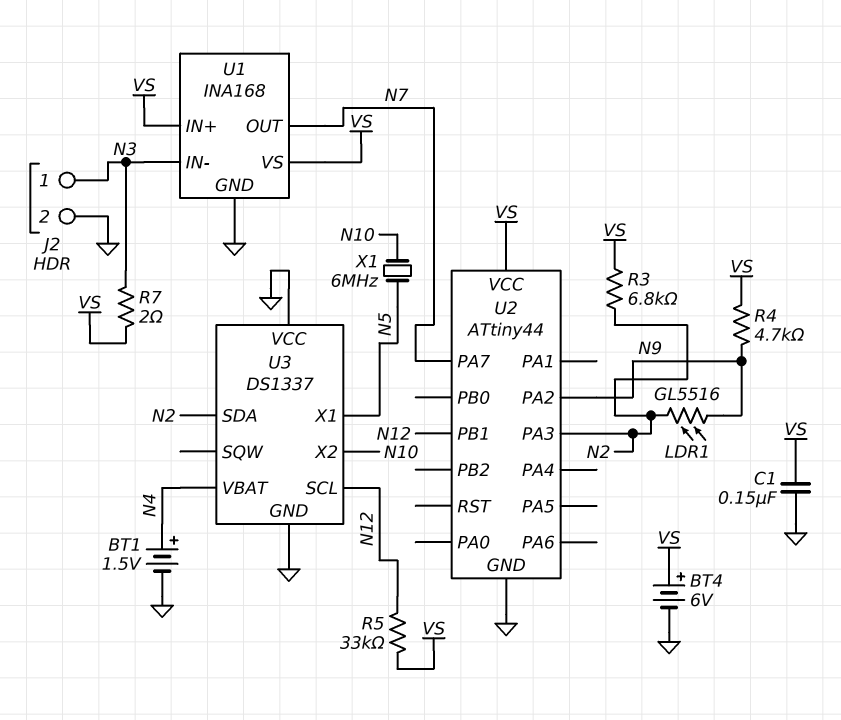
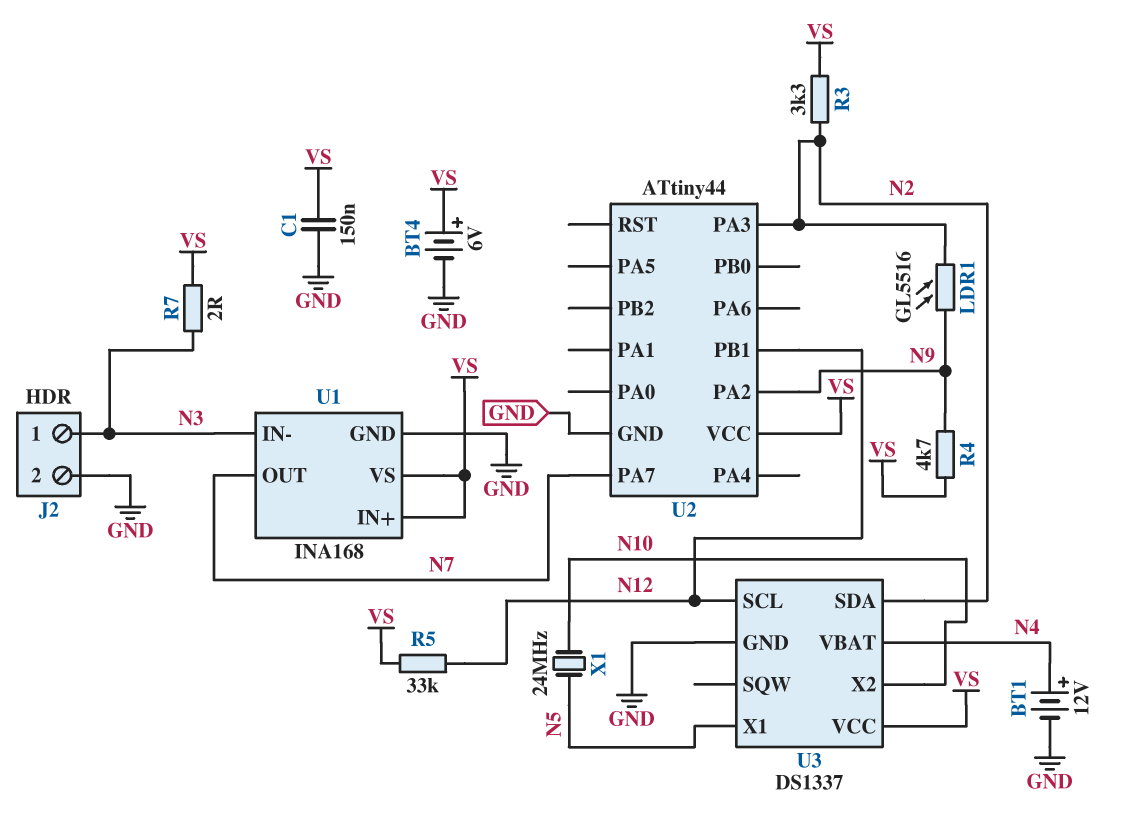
BT1: 1.5V (plus N4, minus GND) -> 12V (plus N4, minus GND)
R3: 6.8k (N2, VS) -> 3.3k (N2, VS)
U3 pin VCC: GND -> VS
X1: 6MHz (N5, N10) -> 24MHz (N5, N10)

